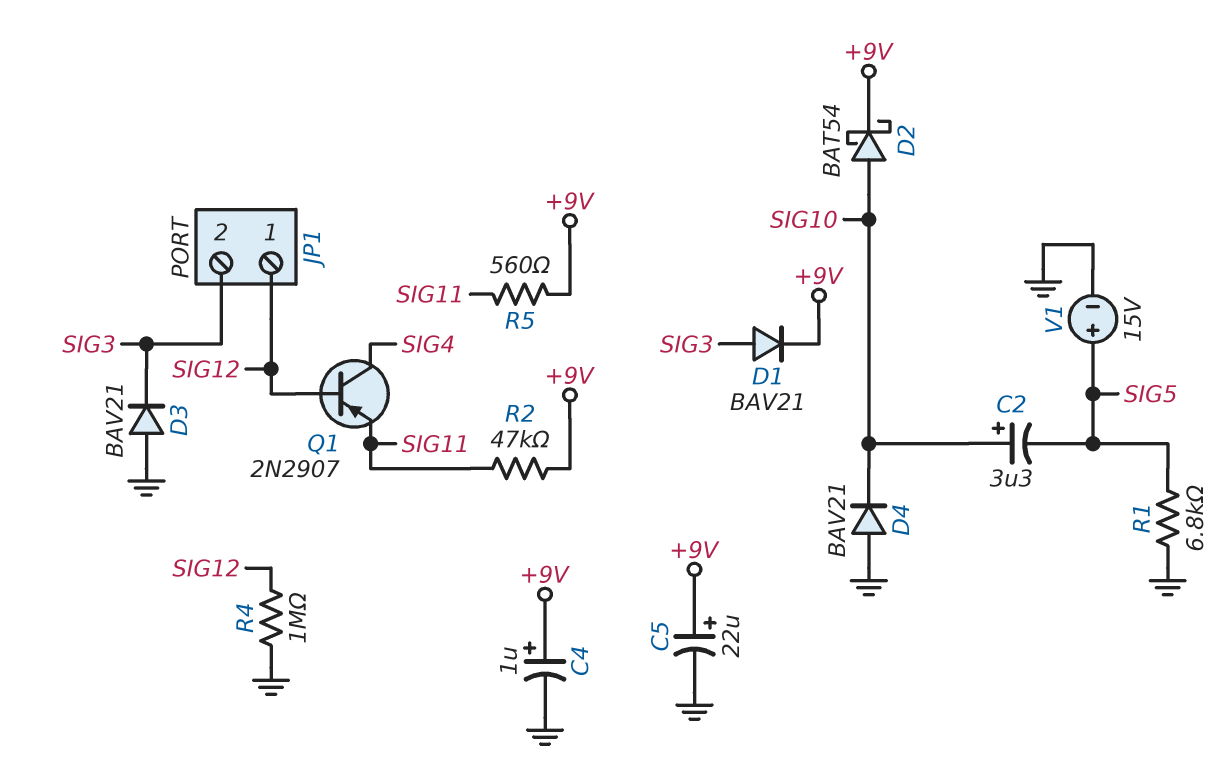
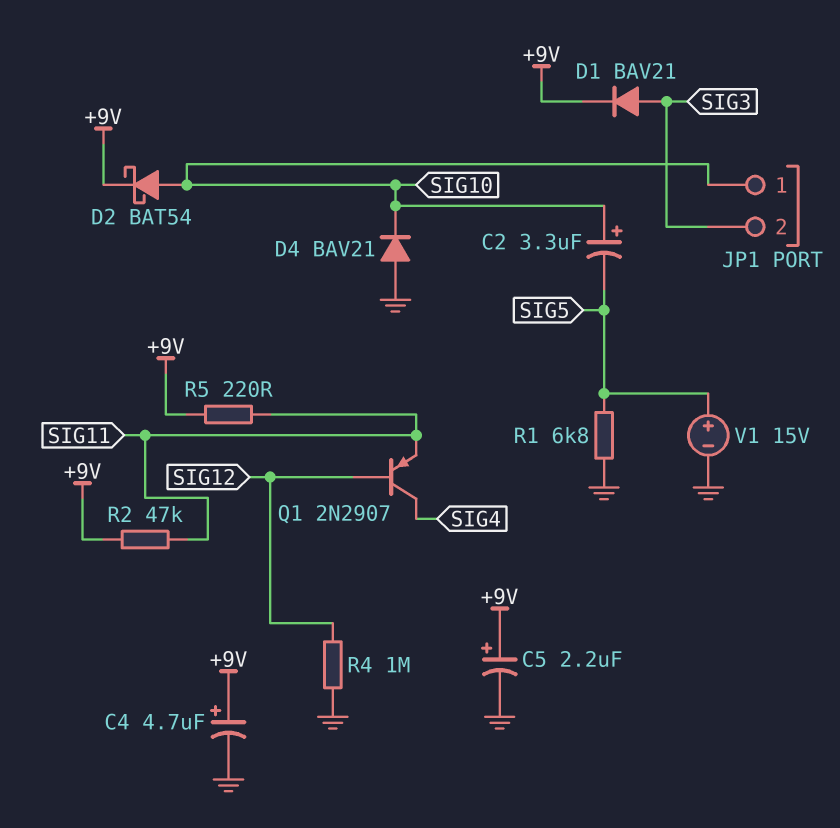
C4: 1uF (plus +9V, minus GND) -> 4.7uF (plus +9V, minus GND)
C5: 22uF (plus +9V, minus GND) -> 2.2uF (plus +9V, minus GND)
D3: diode BAV21 (A GND, K SIG3) -> none
JP1 pin 1: SIG12 -> SIG10
R5: 560 (+9V, SIG11) -> 220 (+9V, SIG11)

